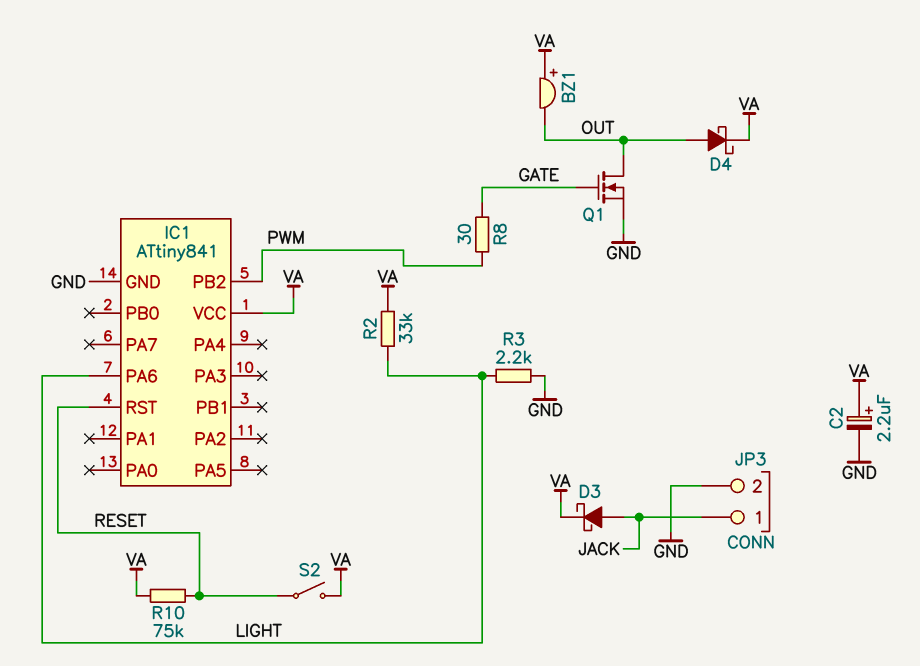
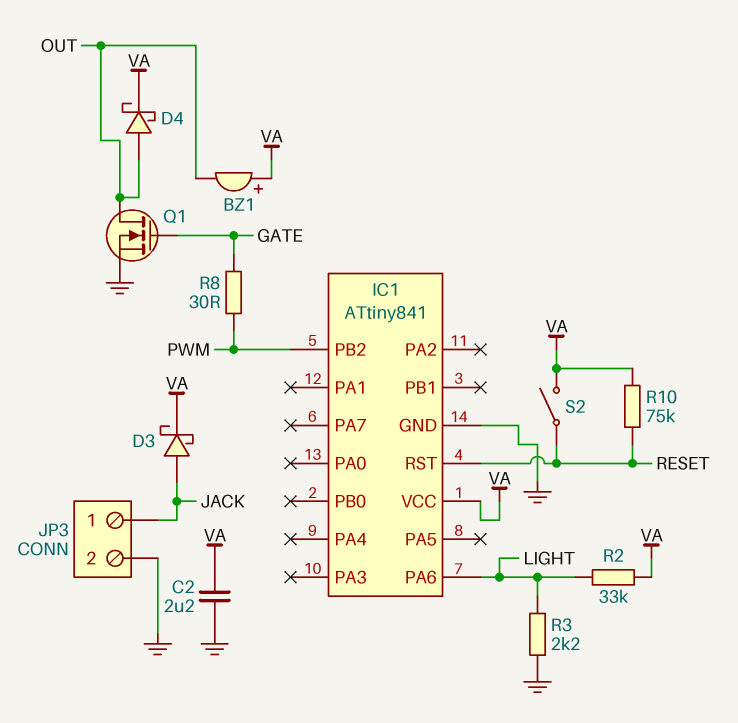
C2: 2.2uF (plus VA, minus GND) -> 2.2uF (GND, VA)

